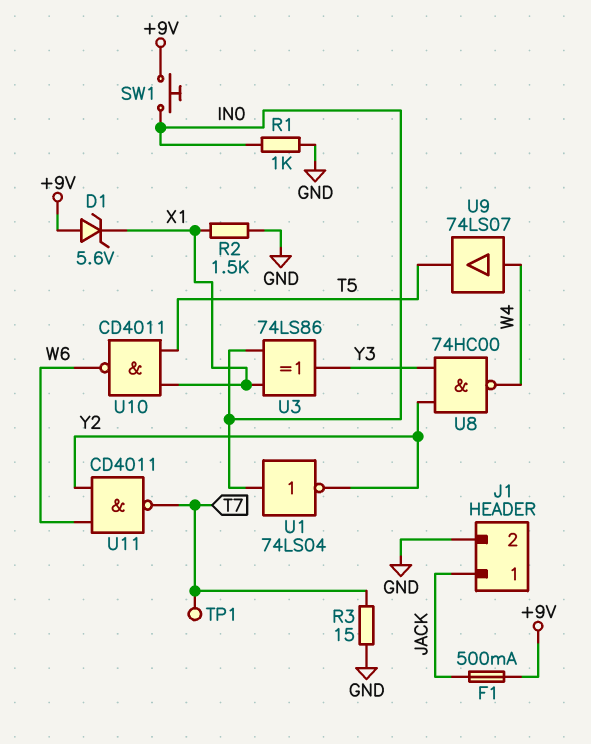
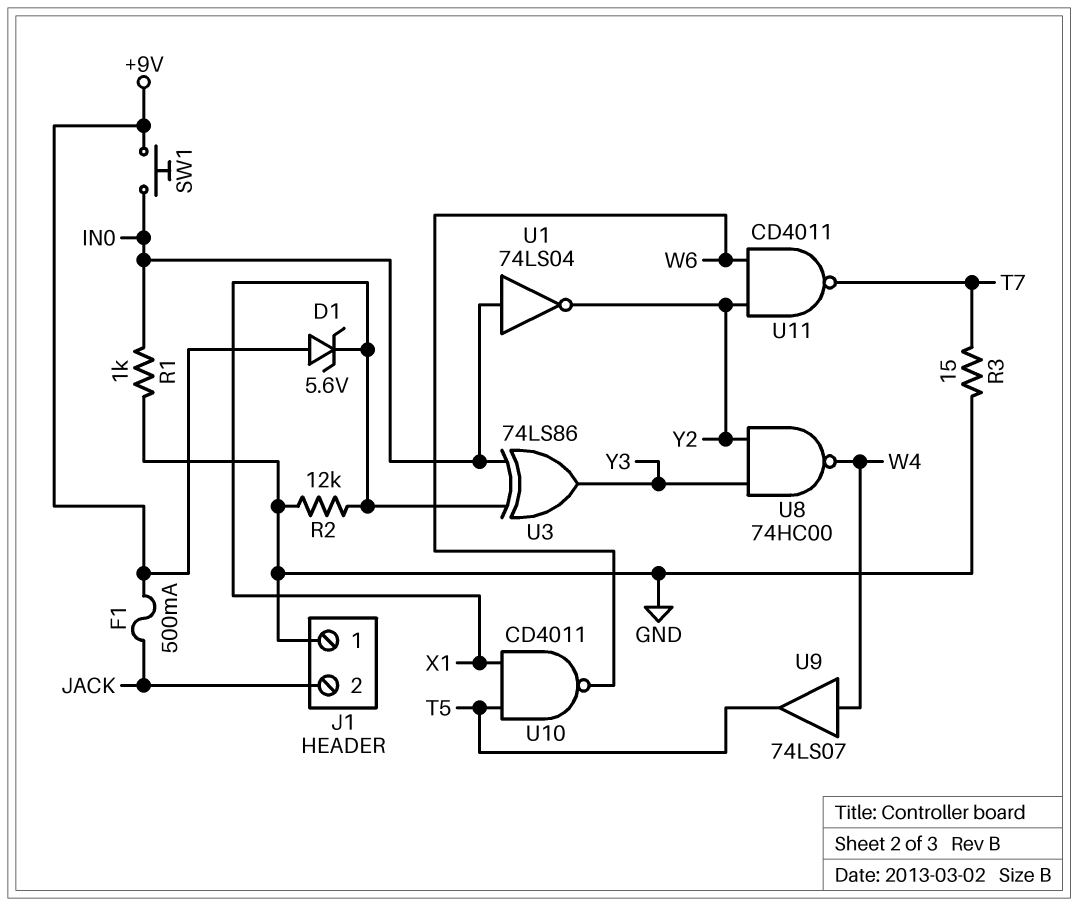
J1 pin 1: JACK -> GND
J1 pin 2: GND -> JACK
R2: 1.5k (GND, X1) -> 12k (GND, X1)
TP1: test point (T7) -> none

